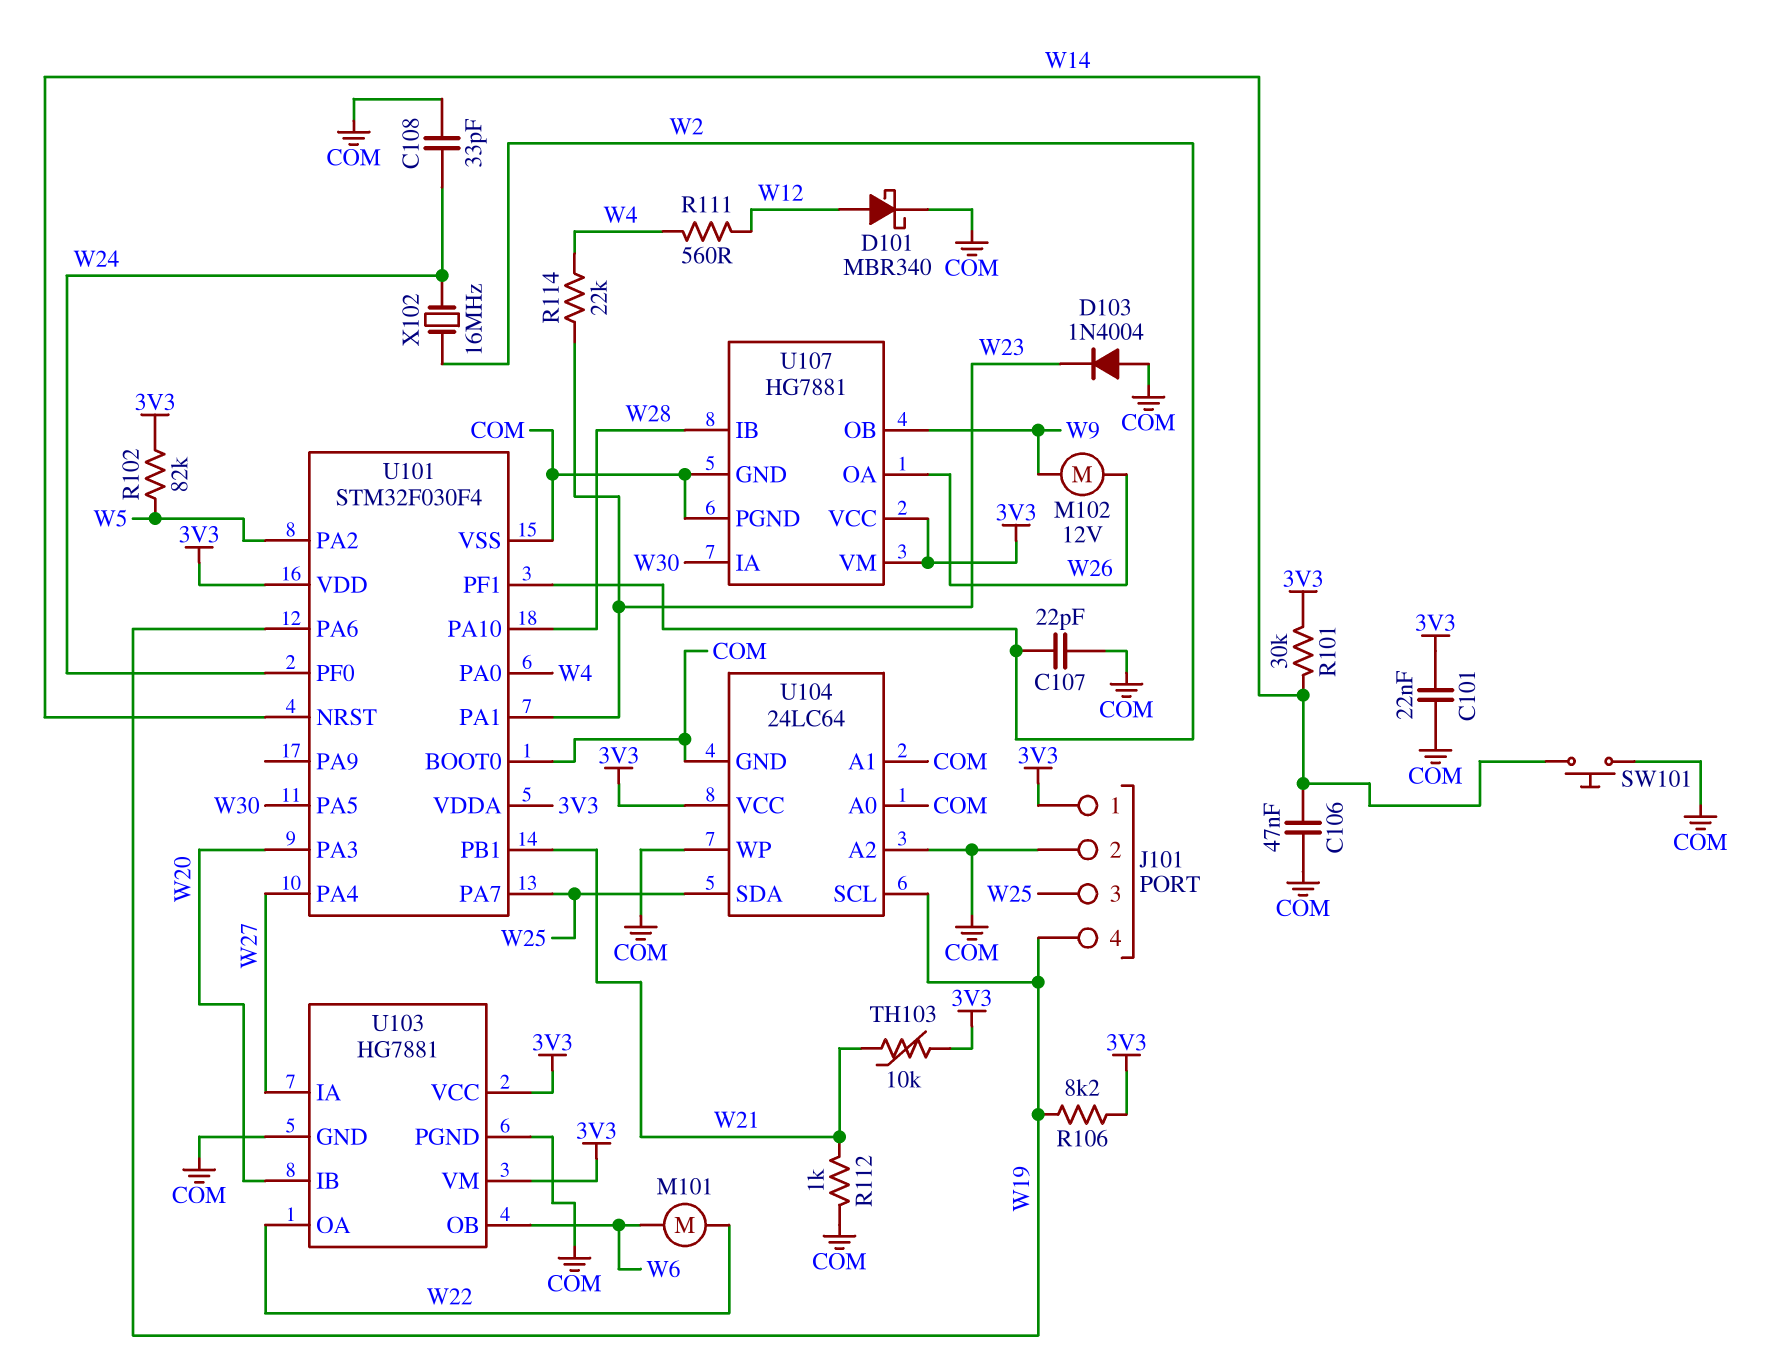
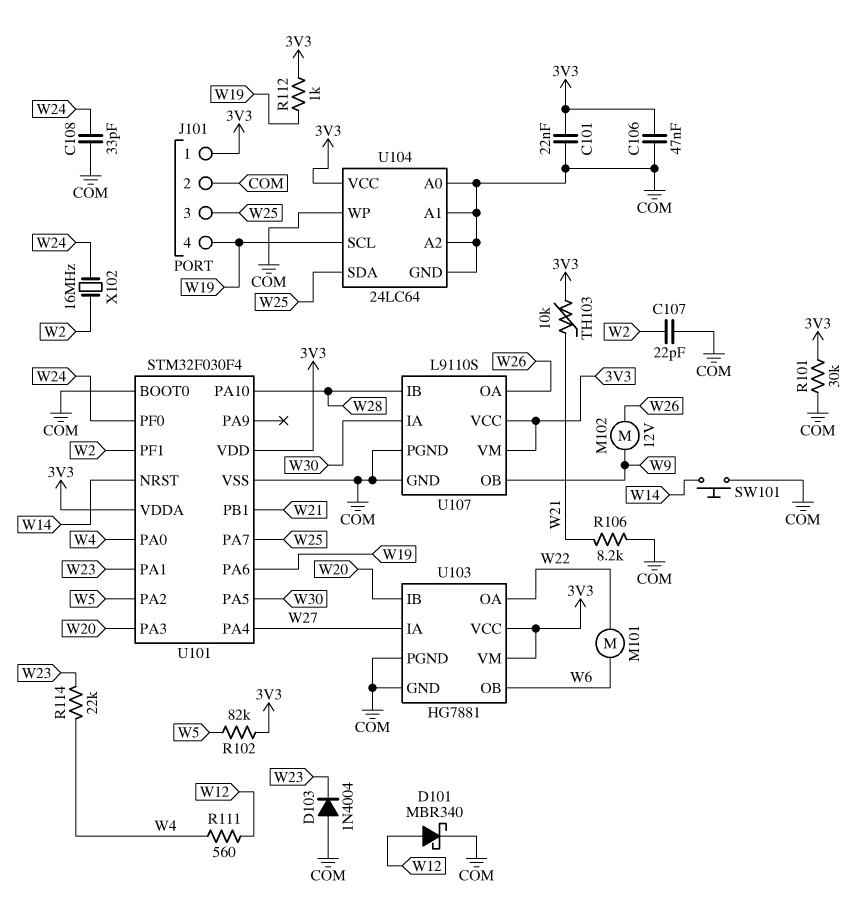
C106: 47nF (COM, W14) -> 47nF (3V3, COM)
R101: 30k (3V3, W14) -> 30k (3V3, COM)
R106: 8.2k (3V3, W19) -> 8.2k (COM, W21)
R112: 1k (COM, W21) -> 1k (3V3, W19)
U107: HG7881 -> L9110S

